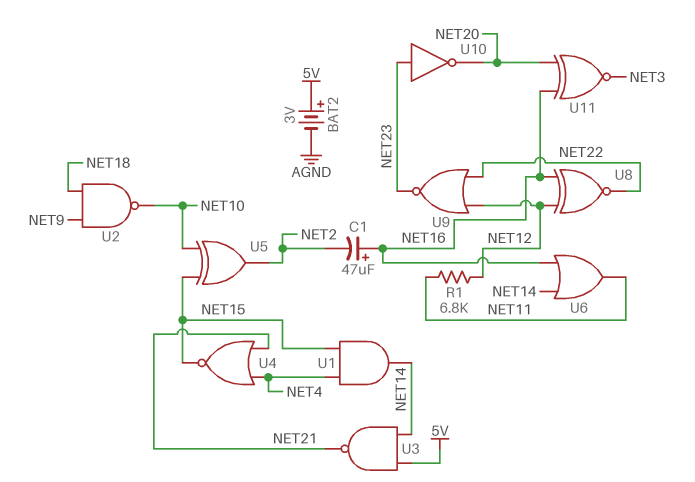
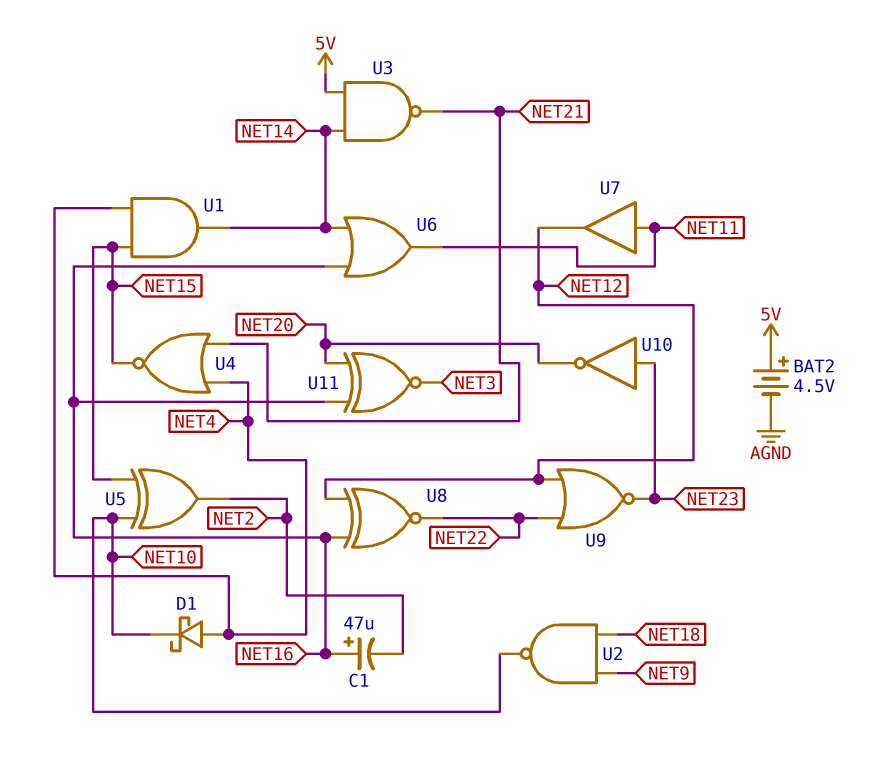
BAT2: 3V (plus 5V, minus AGND) -> 4.5V (plus 5V, minus AGND)
D1: none -> schottky (A NET4, K NET10)
R1: 6.8k (NET11, NET12) -> none
U7: none -> buffer (in NET11, out NET12)

